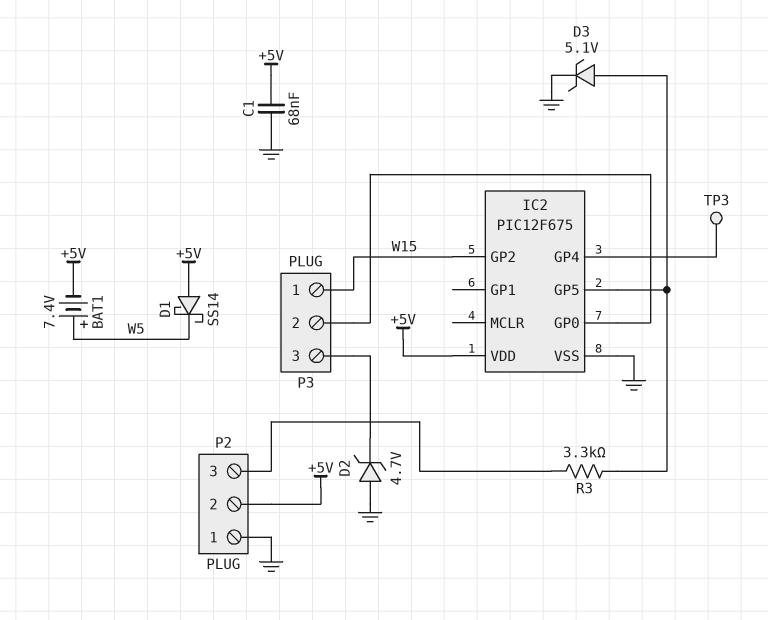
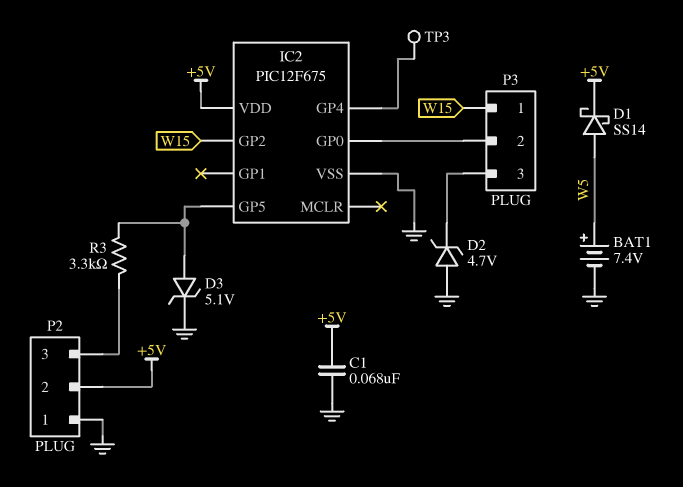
BAT1: 7.4V (plus W5, minus +5V) -> 7.4V (plus W5, minus GND)
D1: schottky SS14 (A +5V, K W5) -> schottky SS14 (A W5, K +5V)

